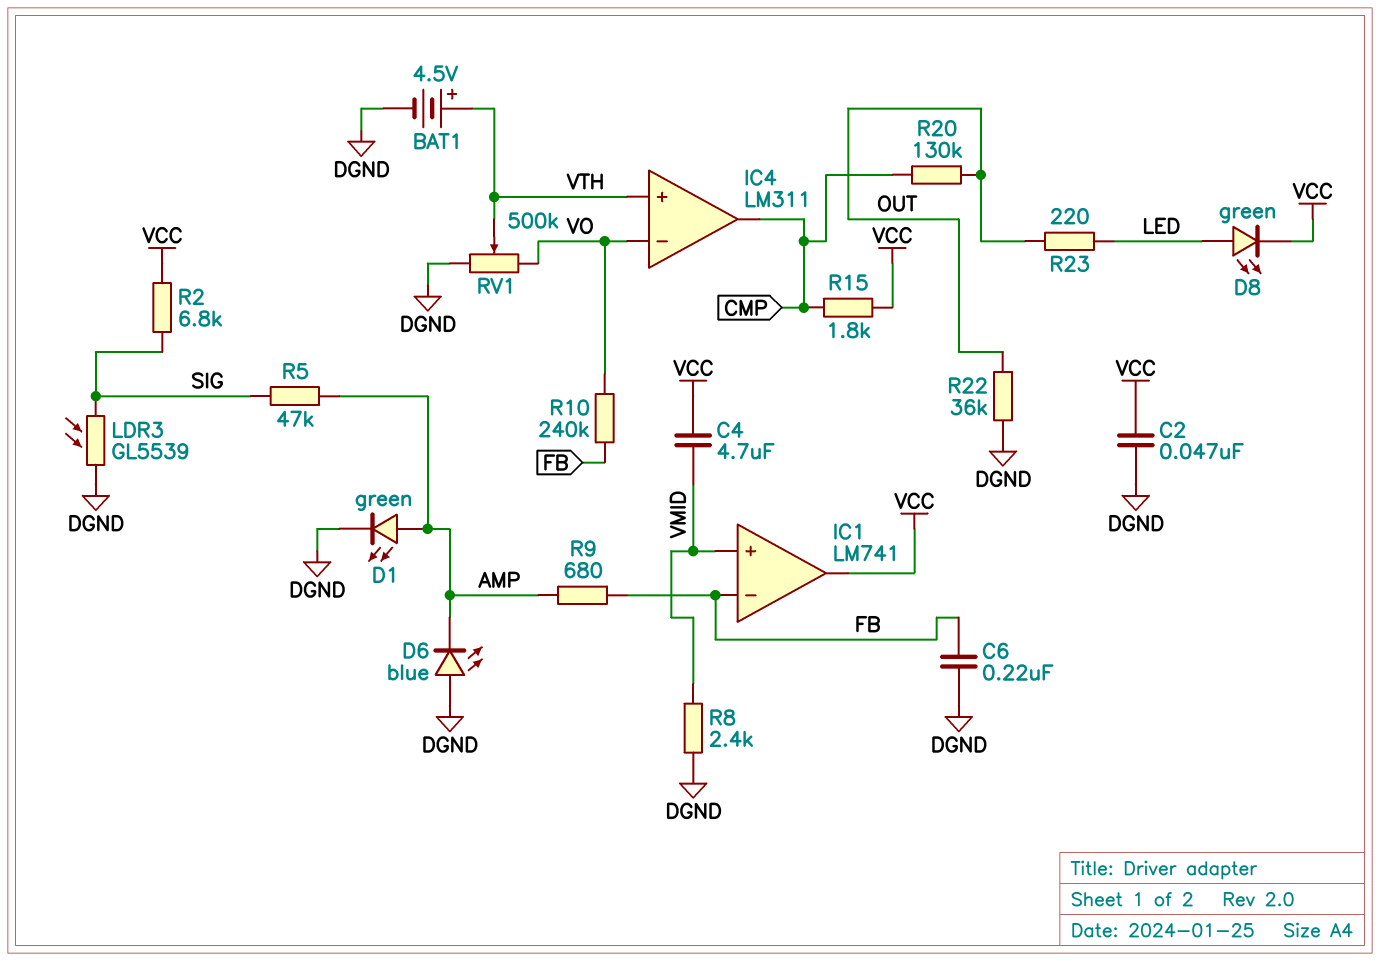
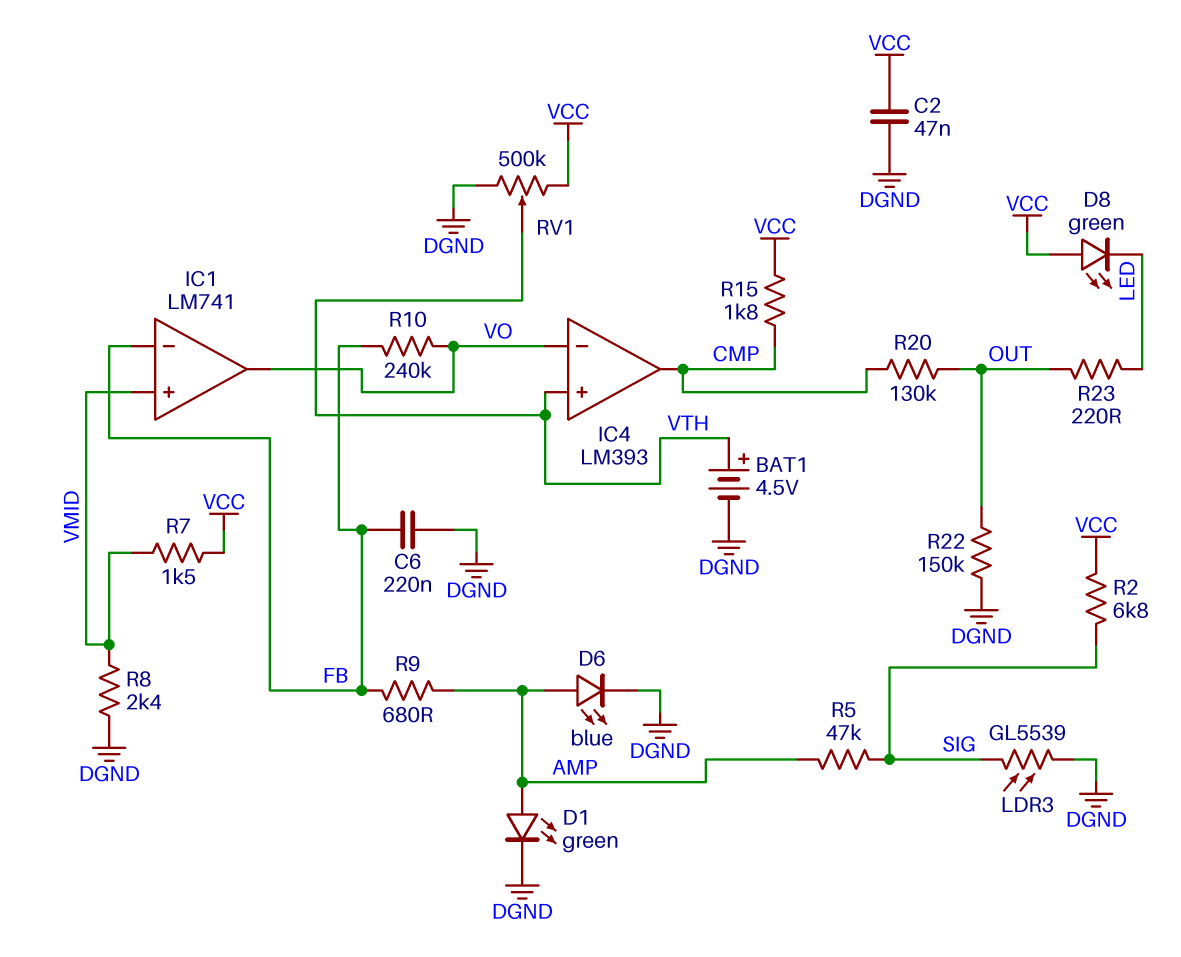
C4: 4.7uF (VCC, VMID) -> none
D6: LED blue (A DGND, K AMP) -> LED blue (A AMP, K DGND)
D8: LED green (A LED, K VCC) -> LED green (A VCC, K LED)
IC1 pin out: VCC -> VO
IC4: LM311 -> LM393
R7: none -> 1.5k (VCC, VMID)
R22: 36k (DGND, OUT) -> 150k (DGND, OUT)
RV1: 500k (DGND, VO, wiper VTH) -> 500k (DGND, VCC, wiper VTH)

